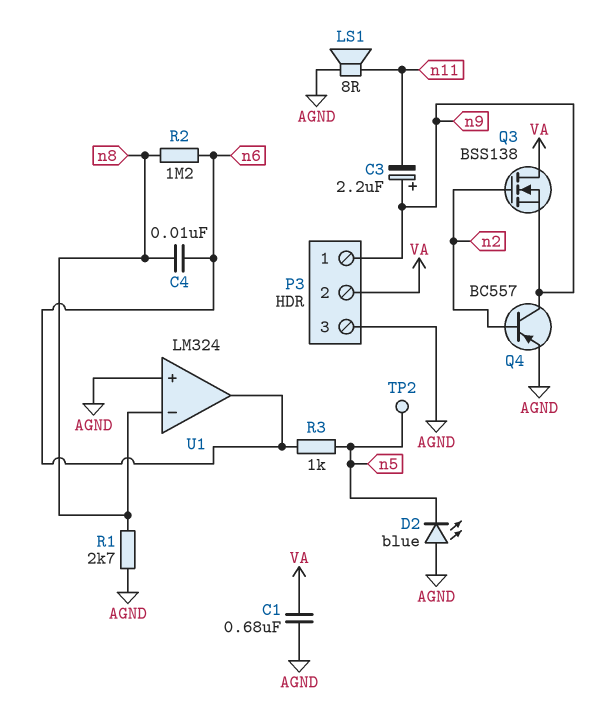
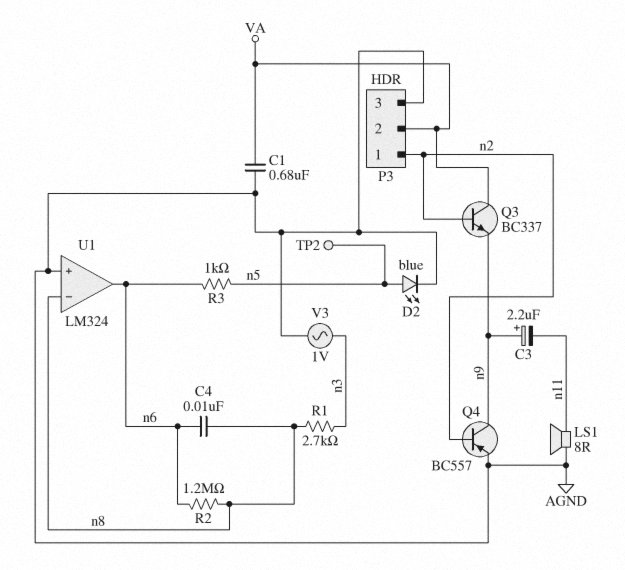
D2: LED blue (A AGND, K n5) -> LED blue (A n5, K AGND)
P3 pin 1: n9 -> n2
Q3: NMOS BSS138 (G n2, D VA, S n9) -> NPN BC337 (B n2, C VA, E n9)
R1: 2.7k (AGND, n8) -> 2.7k (n3, n8)
V3: none -> AC 1V (AGND, n3)

